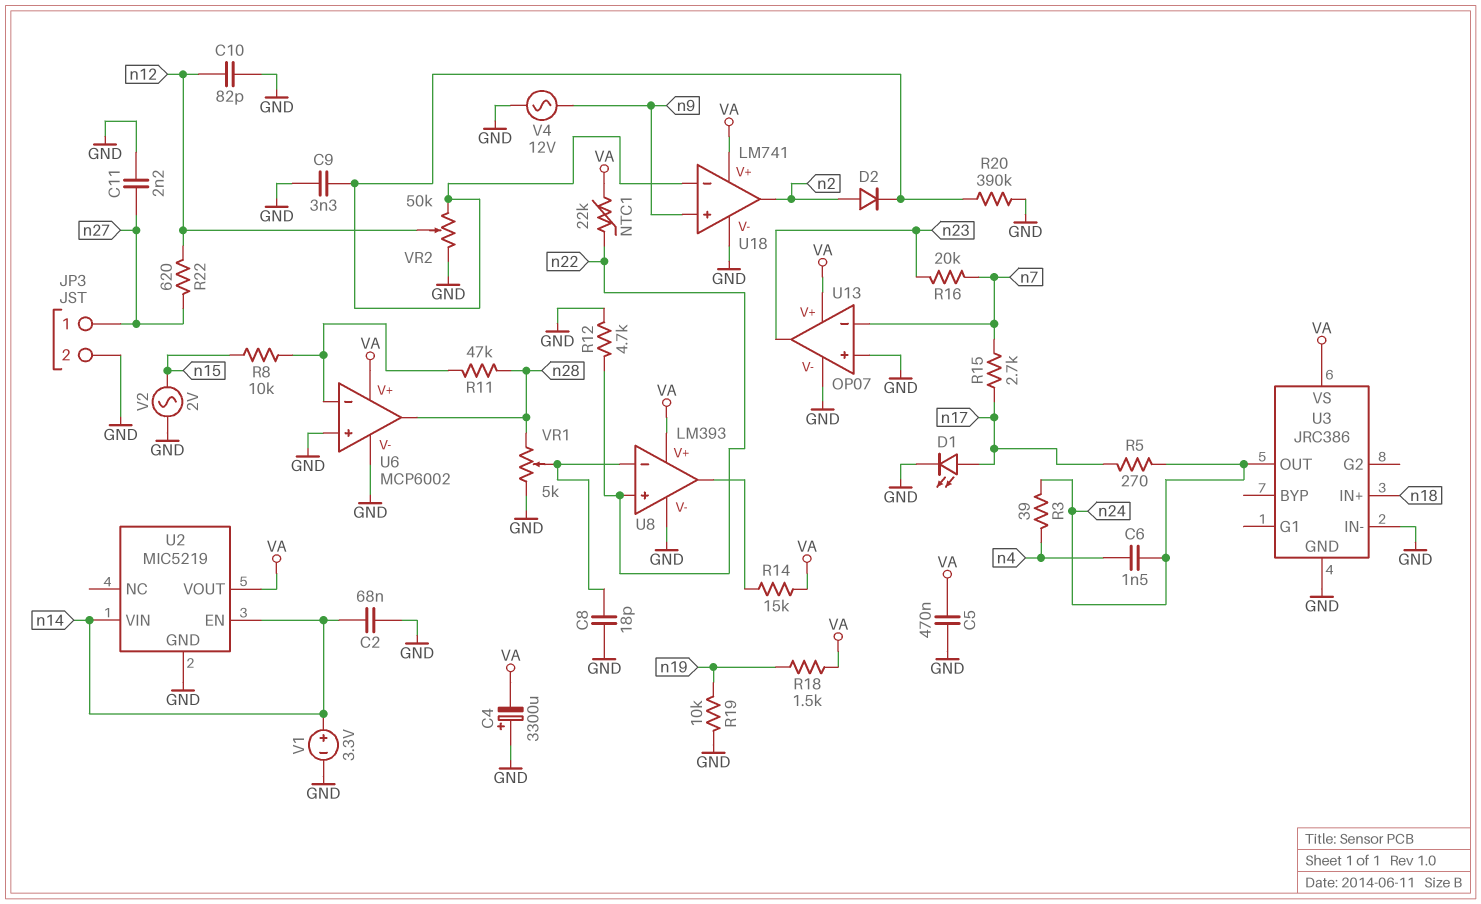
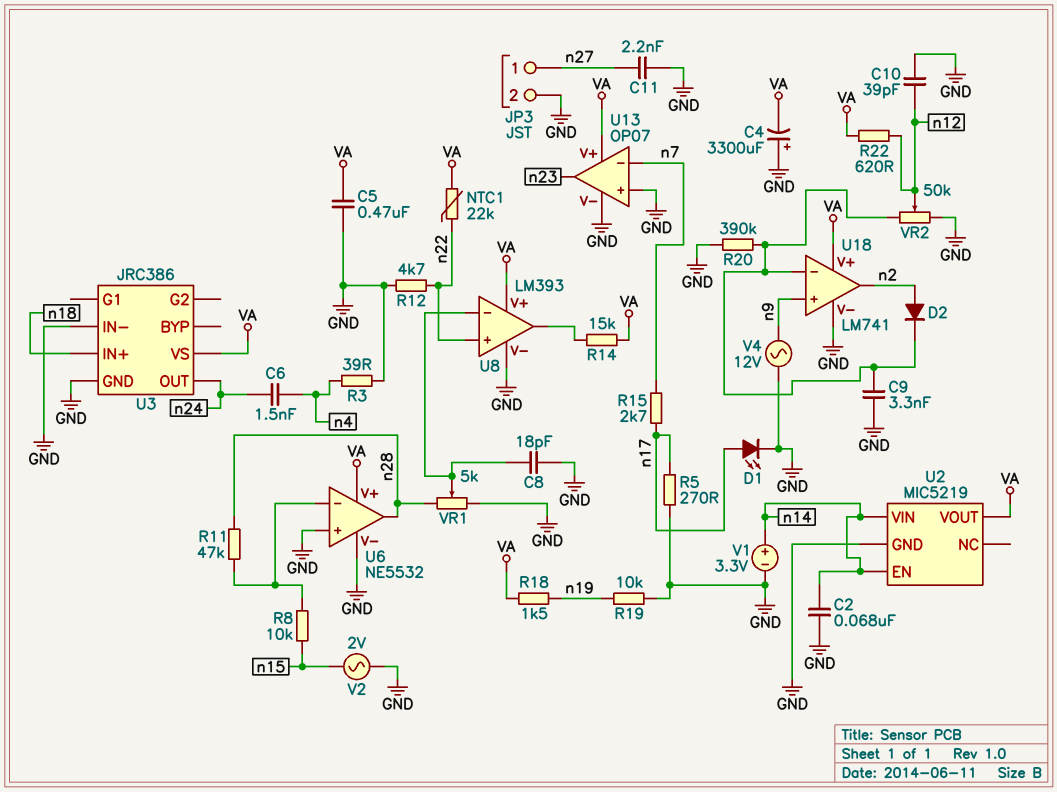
C10: 82pF (GND, n12) -> 39pF (GND, n12)
R3: 39 (n4, n24) -> 39 (GND, n4)
R5: 270 (n17, n24) -> 270 (GND, n17)
R16: 20k (n7, n23) -> none
R22: 620 (n12, n27) -> 620 (VA, n12)
U6: MCP6002 -> NE5532

